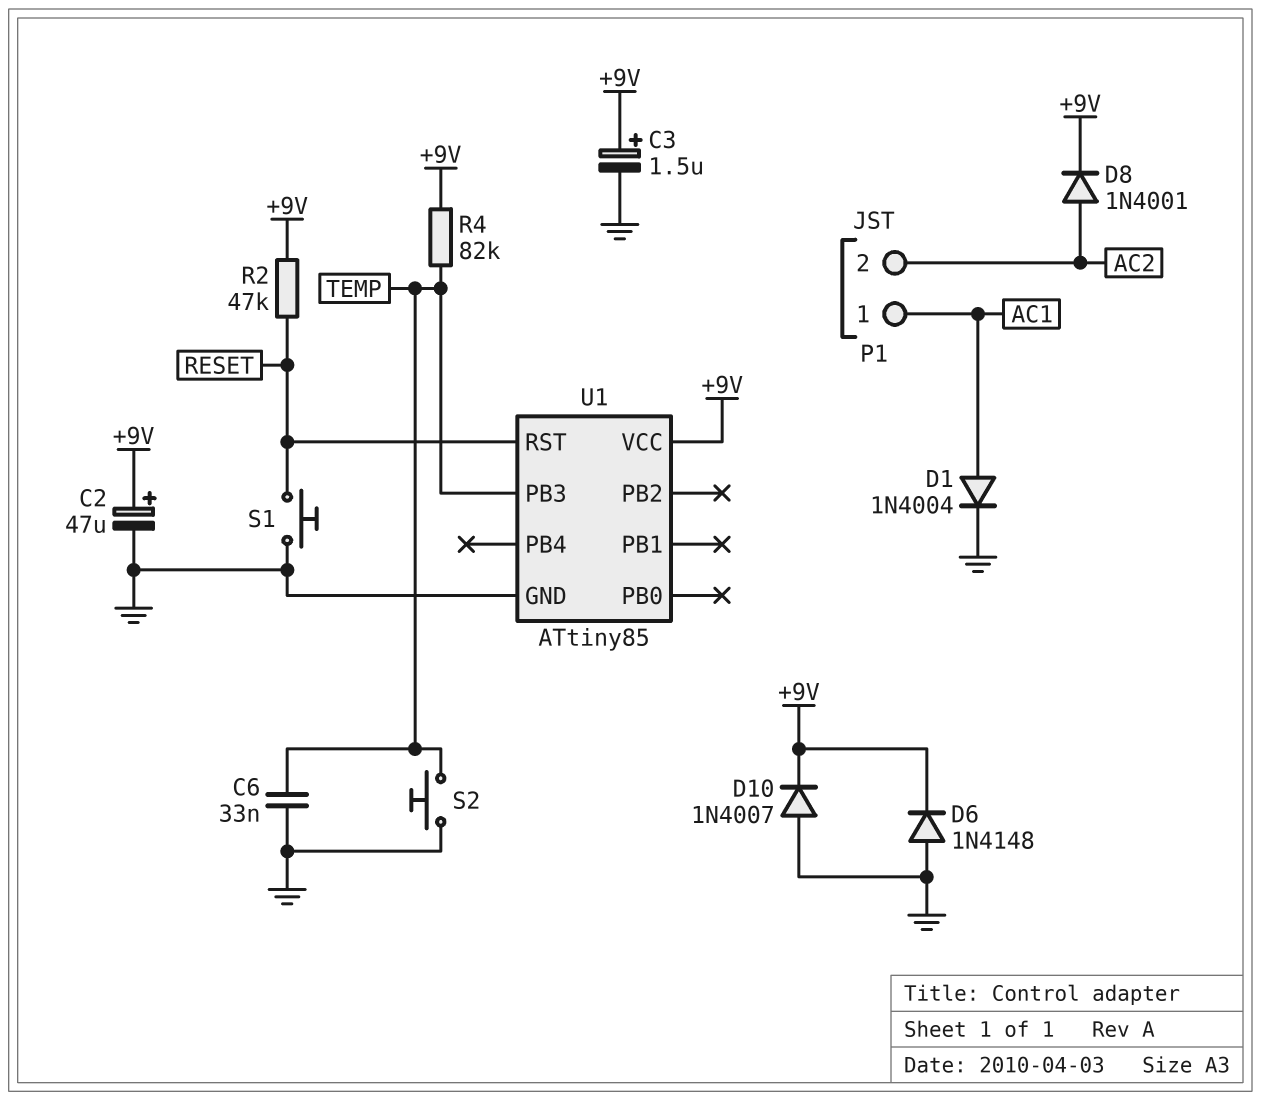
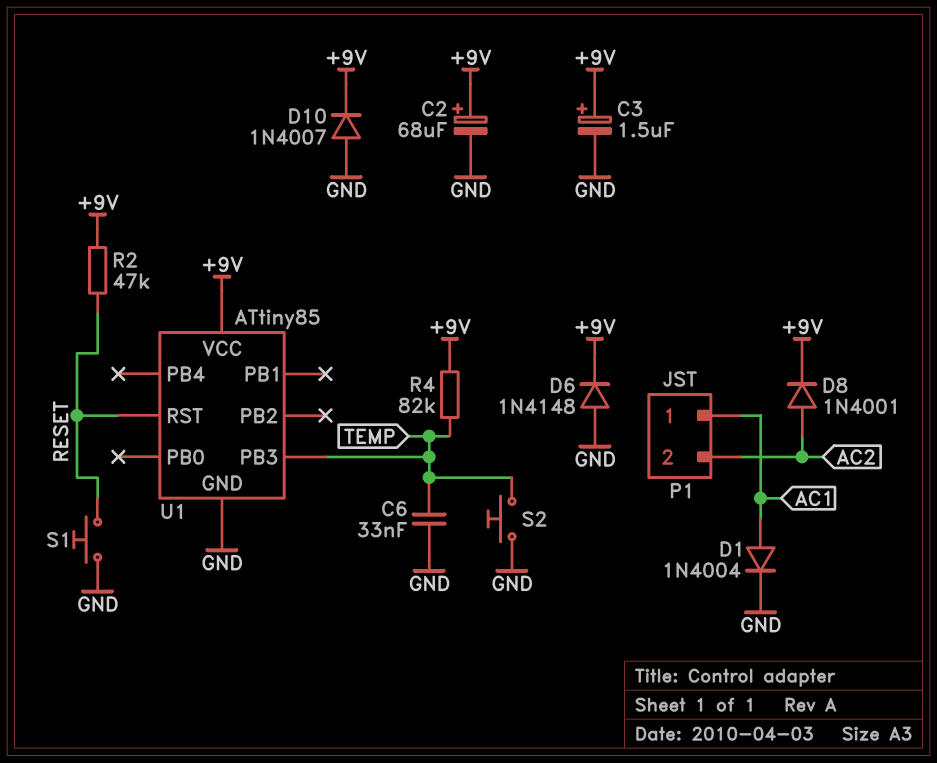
C2: 47uF (plus +9V, minus GND) -> 68uF (plus +9V, minus GND)

